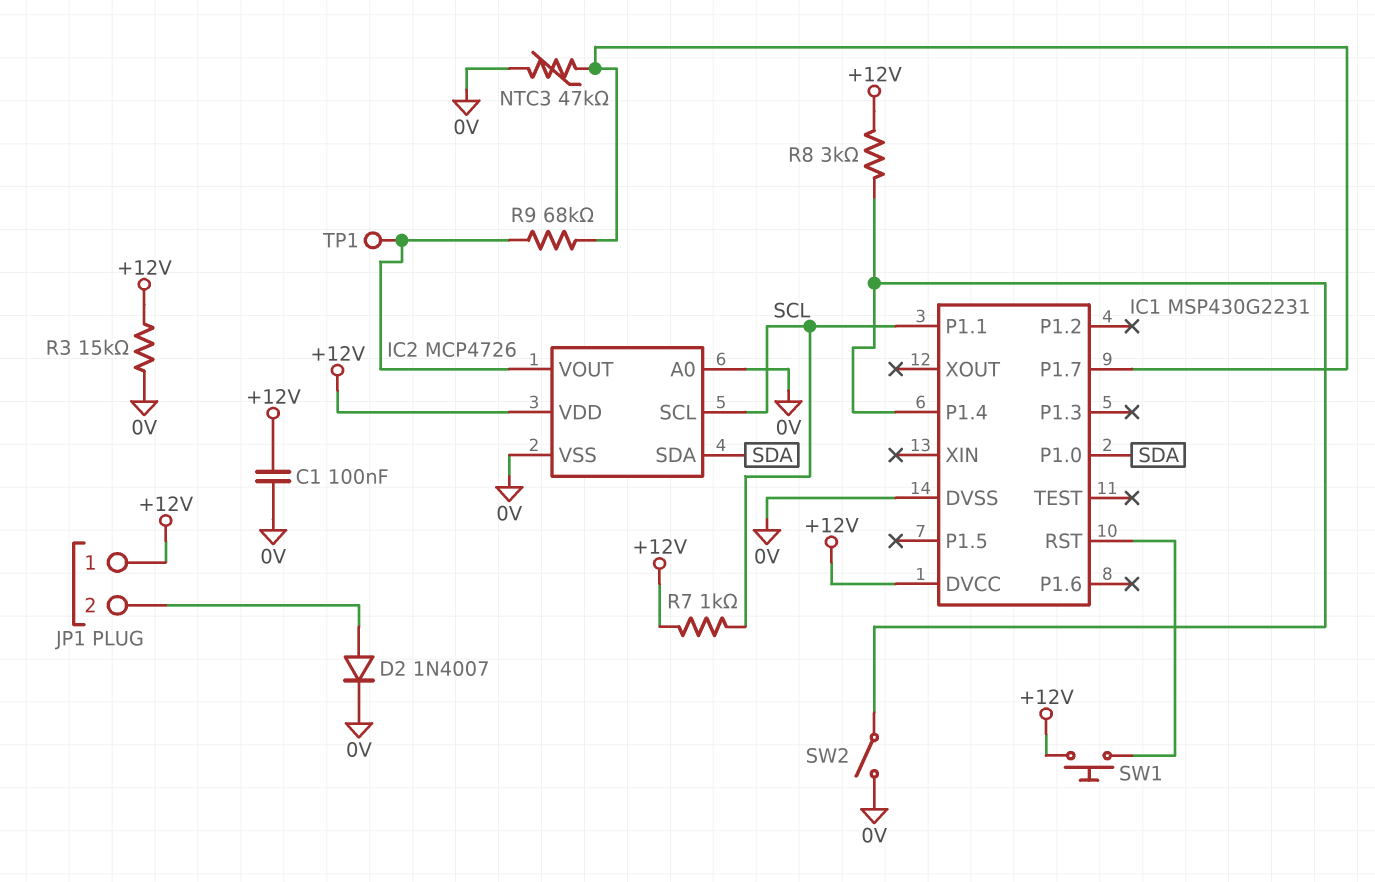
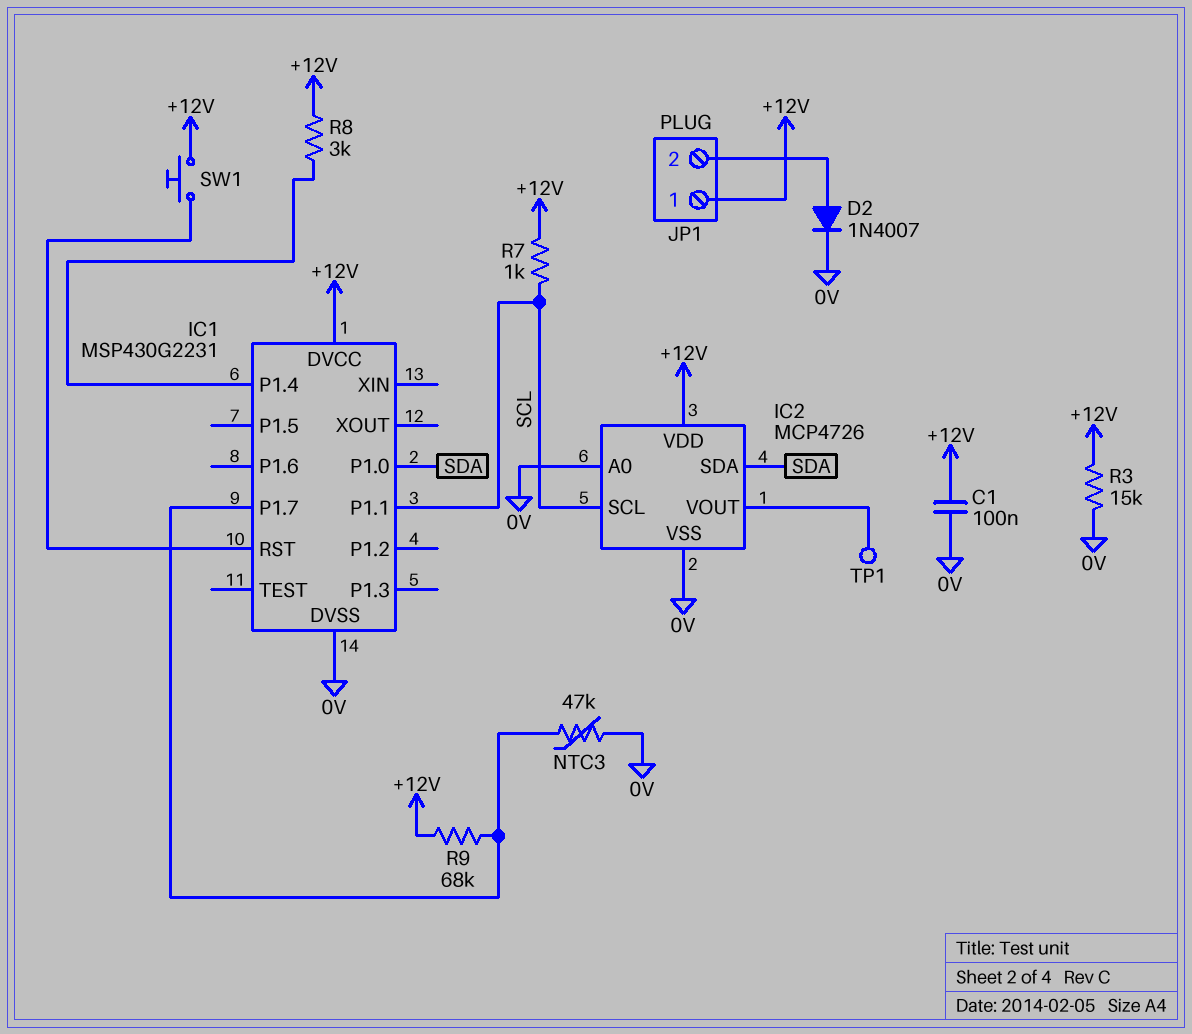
R9: 68k (IC1/P1.7, IC2/VOUT) -> 68k (+12V, IC1/P1.7)
SW2: switch (0V, IC1/P1.4) -> none

